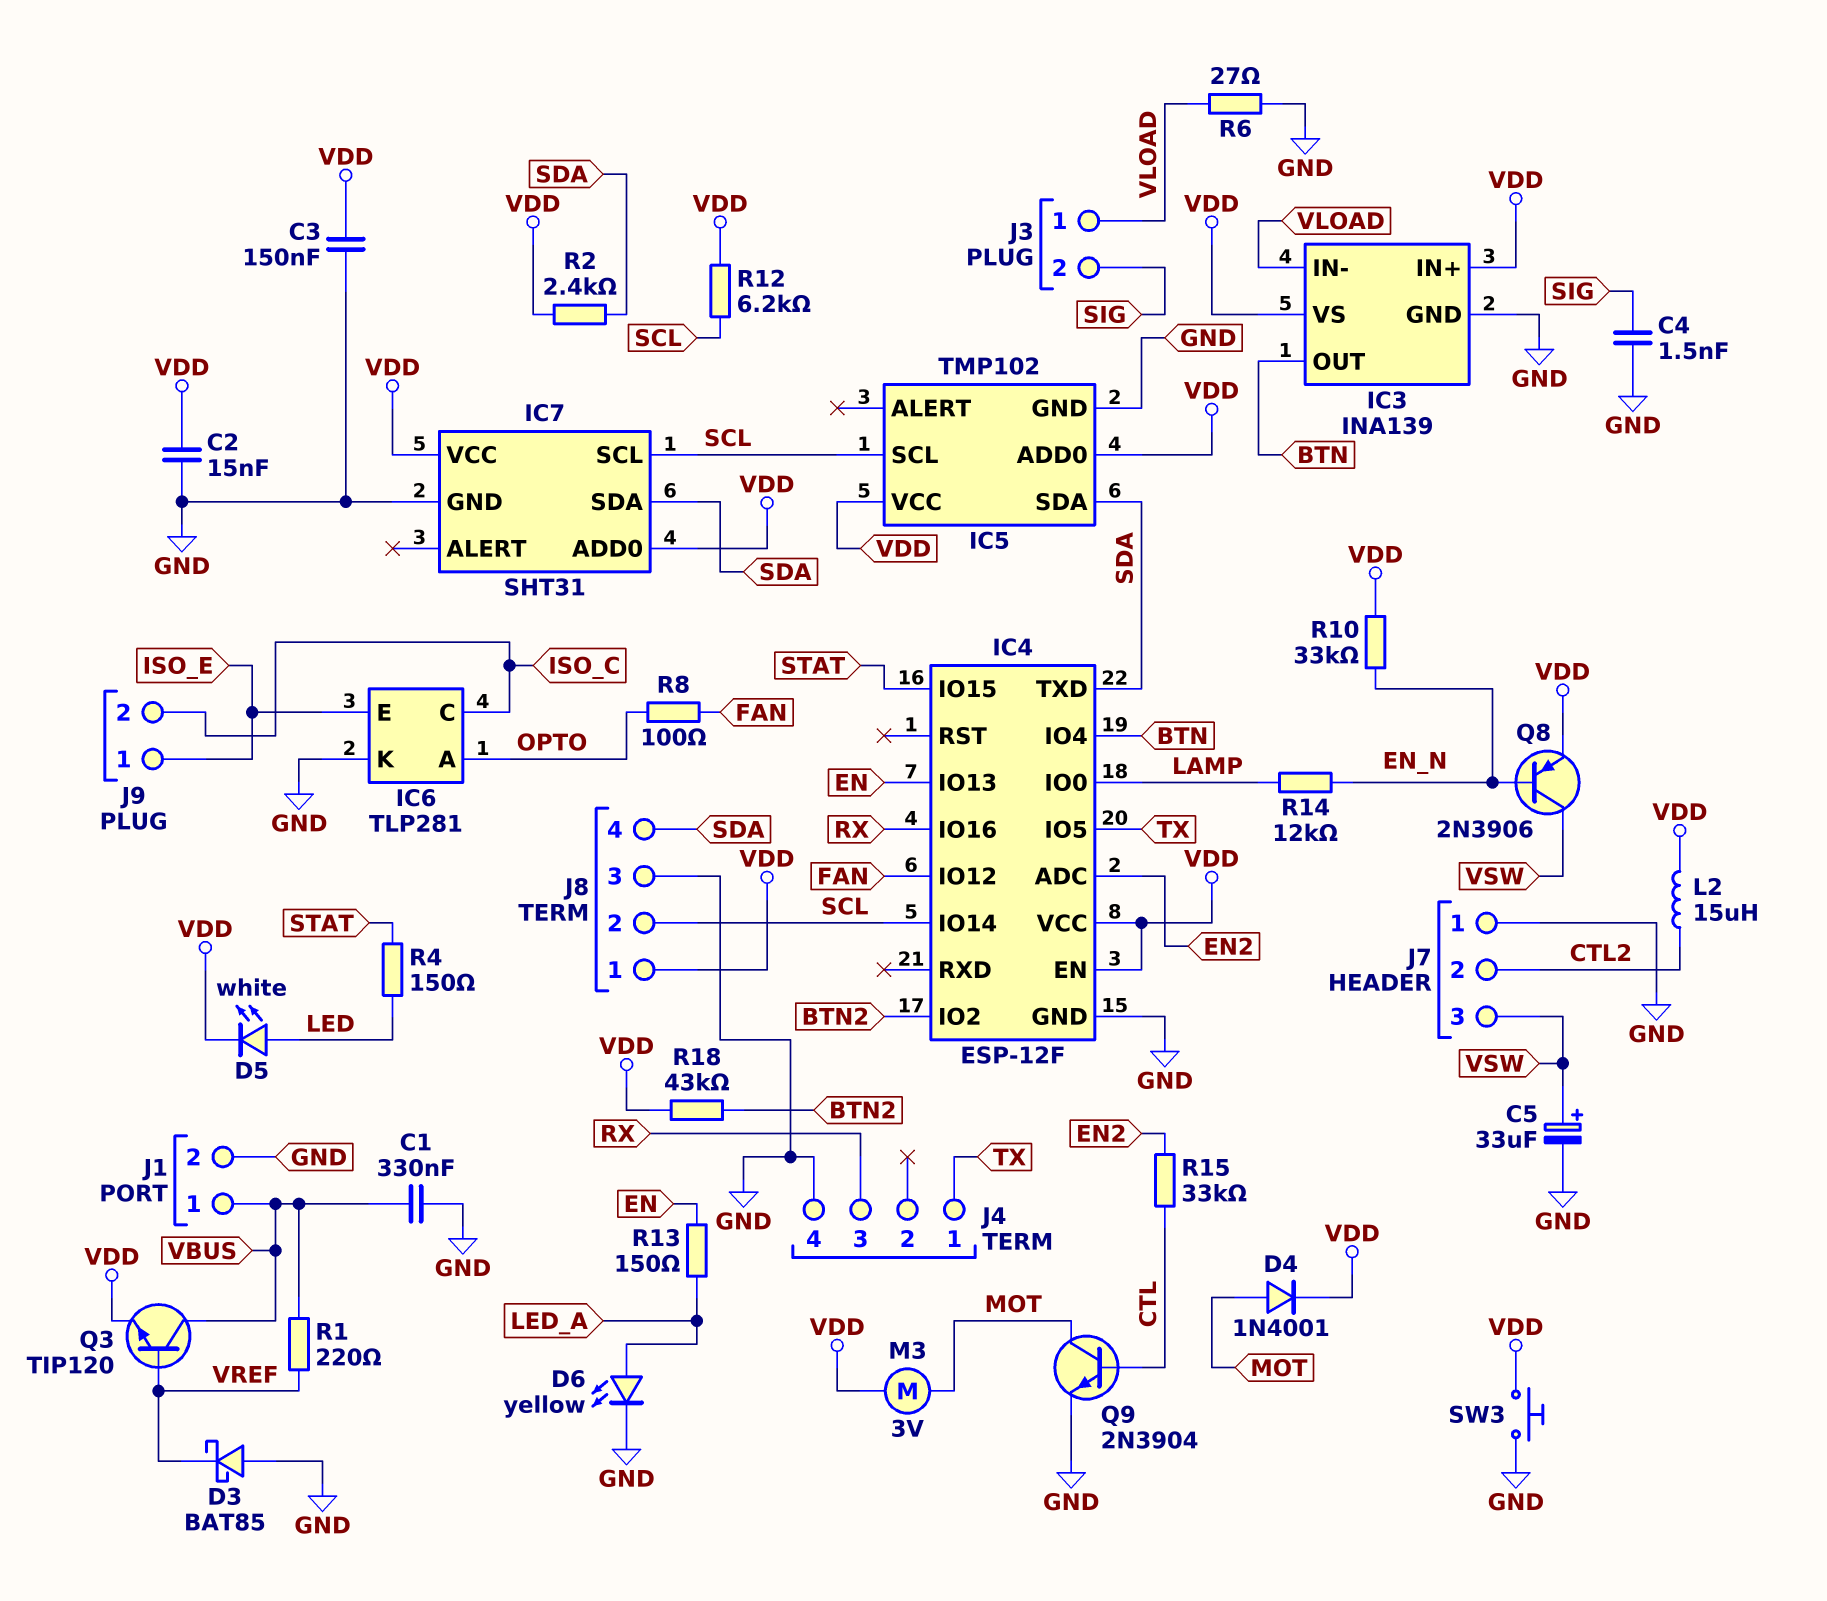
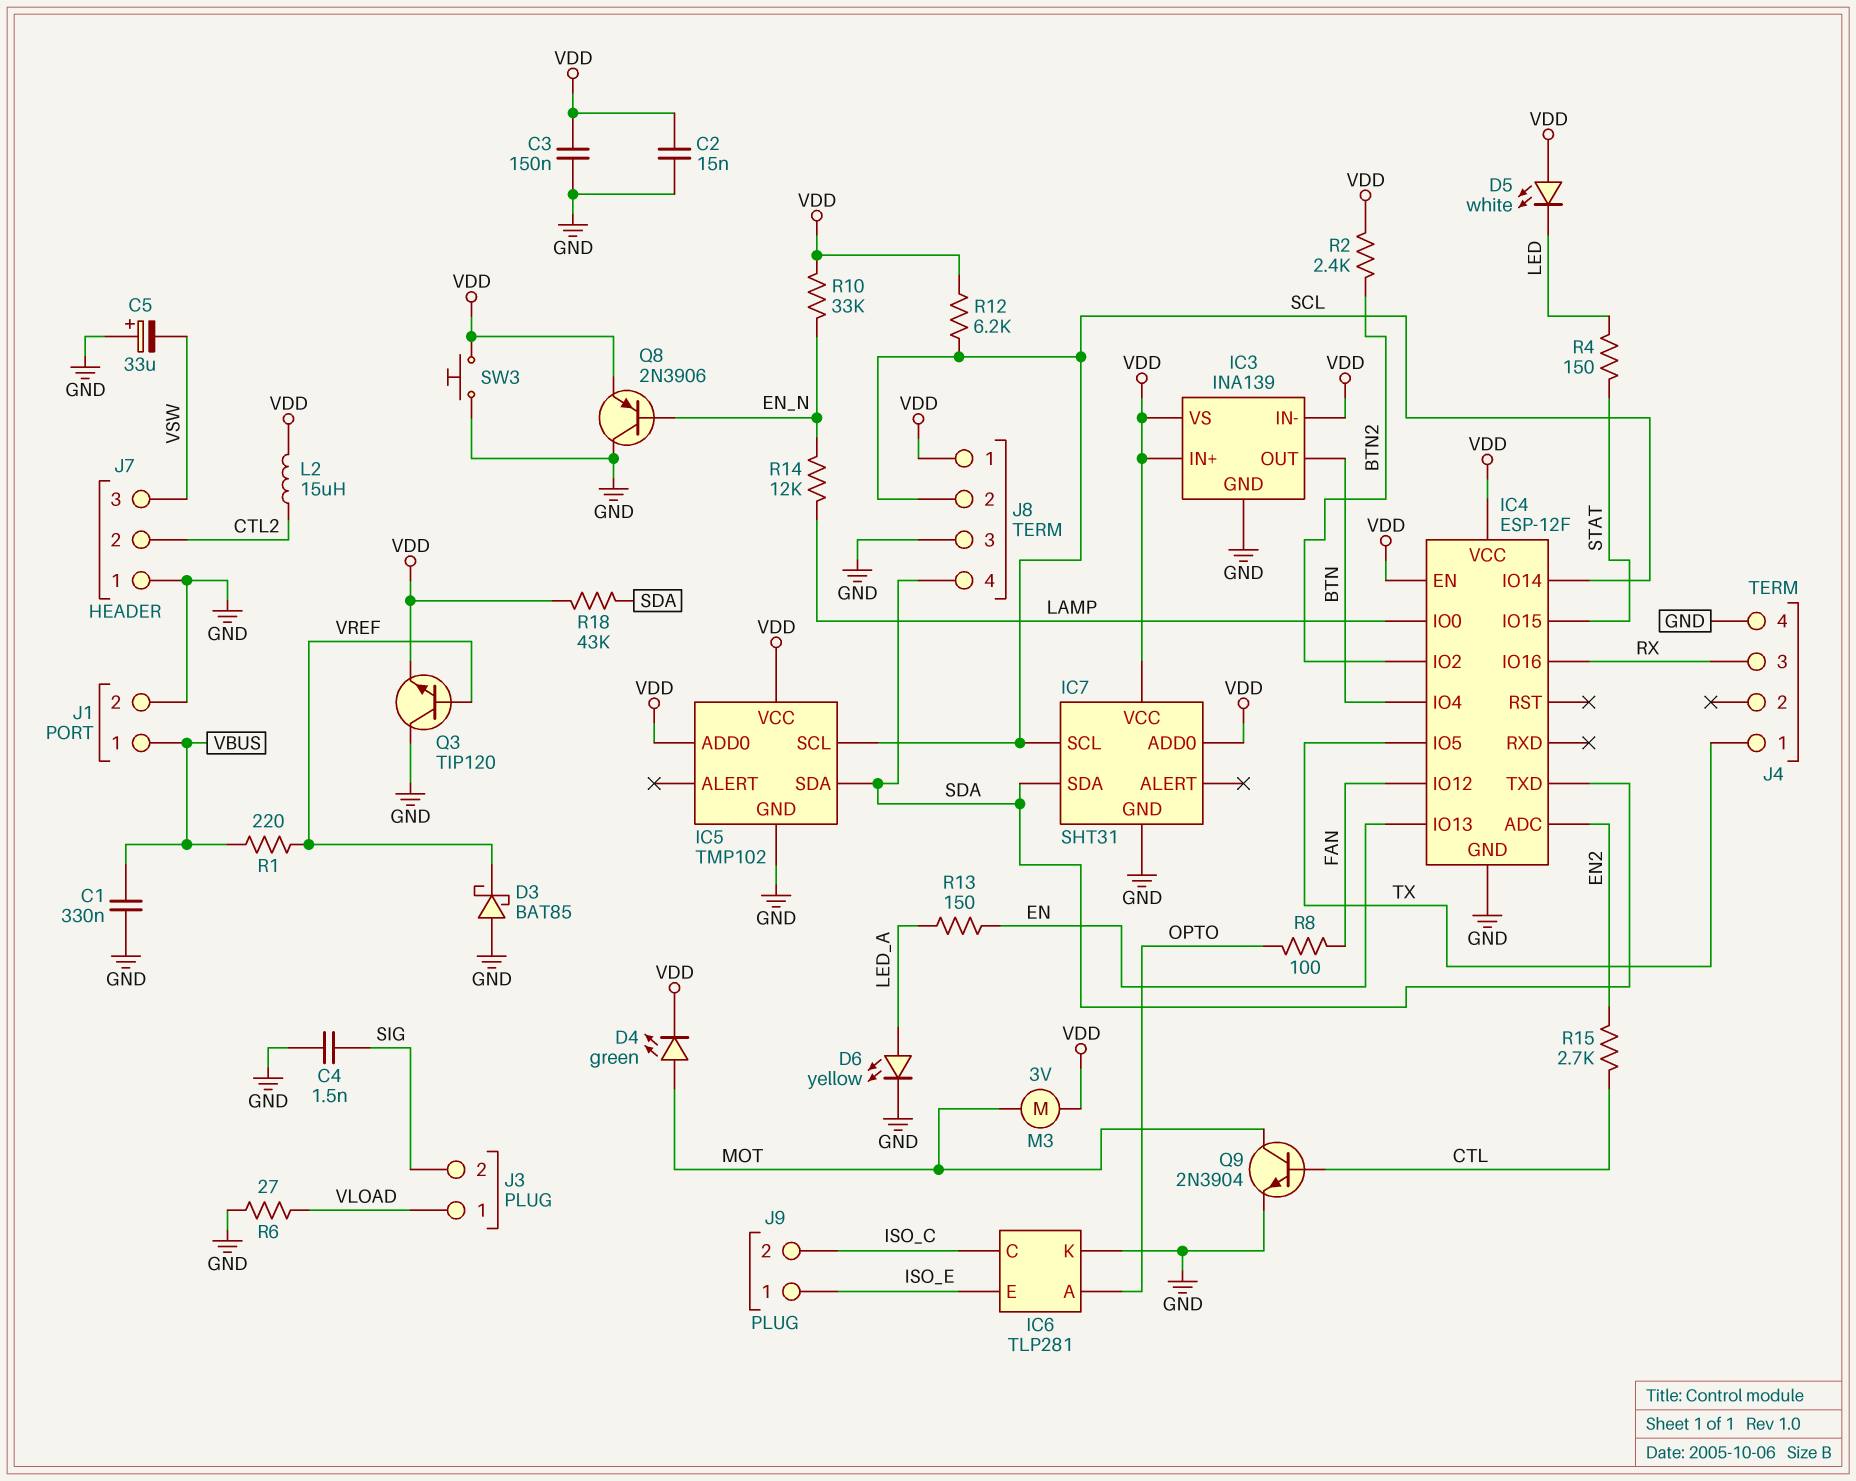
C5: 33uF (plus VSW, minus GND) -> 33uF (plus GND, minus VSW)
D4: diode 1N4001 (A MOT, K VDD) -> LED green (A MOT, K VDD)
D5: LED white (A LED, K VDD) -> LED white (A VDD, K LED)
IC3 pin IN-: VLOAD -> VDD
Q3: NPN TIP120 (B VREF, C VBUS, E VDD) -> NPN TIP120 (B VREF, C GND, E VDD)
Q8: PNP 2N3906 (B EN_N, C VSW, E VDD) -> PNP 2N3906 (B EN_N, C GND, E VDD)
R2: 2.4k (SDA, VDD) -> 2.4k (BTN2, VDD)
R15: 33k (CTL, EN2) -> 2.7k (CTL, EN2)
R18: 43k (BTN2, VDD) -> 43k (SDA, VDD)

